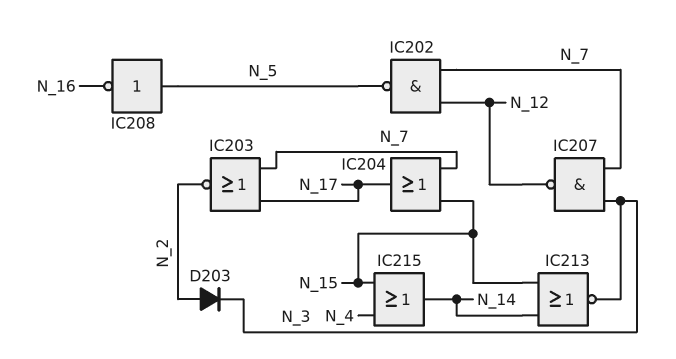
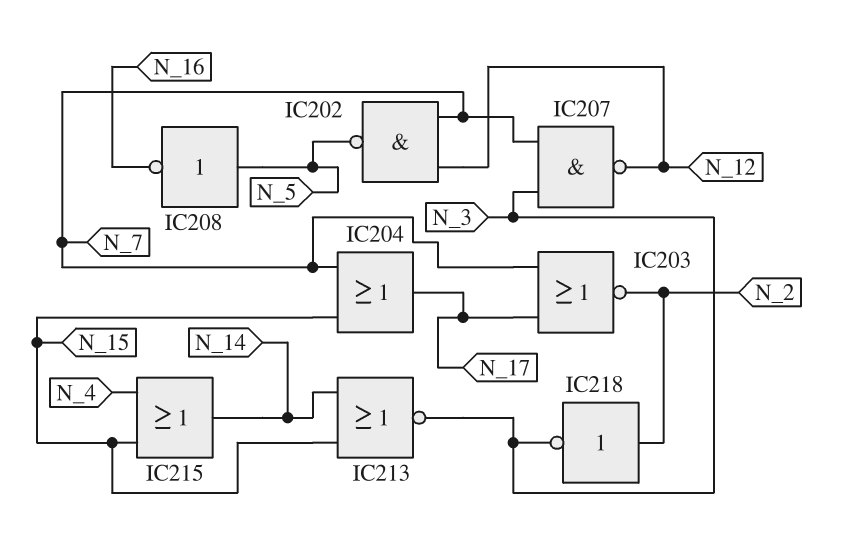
D203: diode (A N_2, K N_3) -> none
IC218: none -> NOT (in N_2, out N_3)

